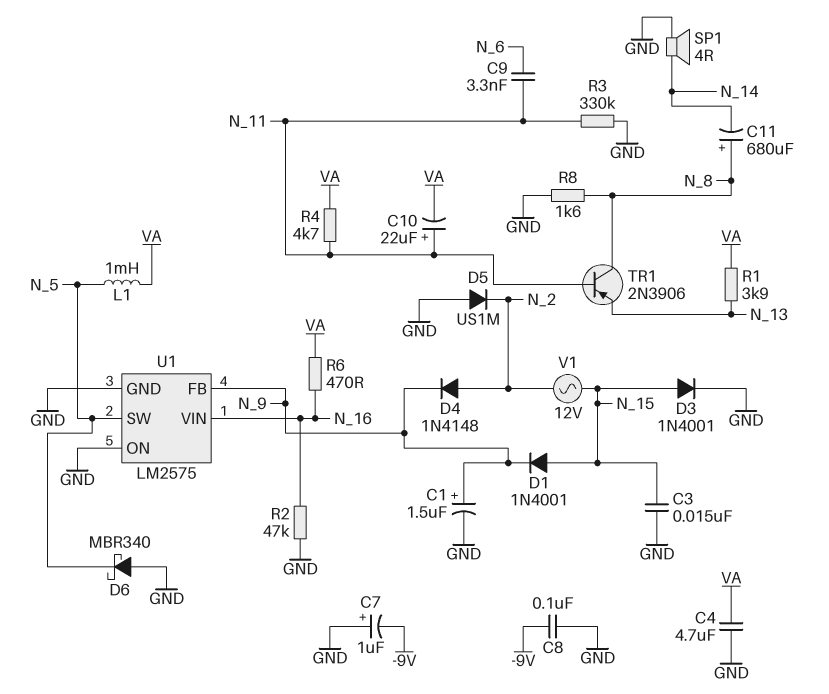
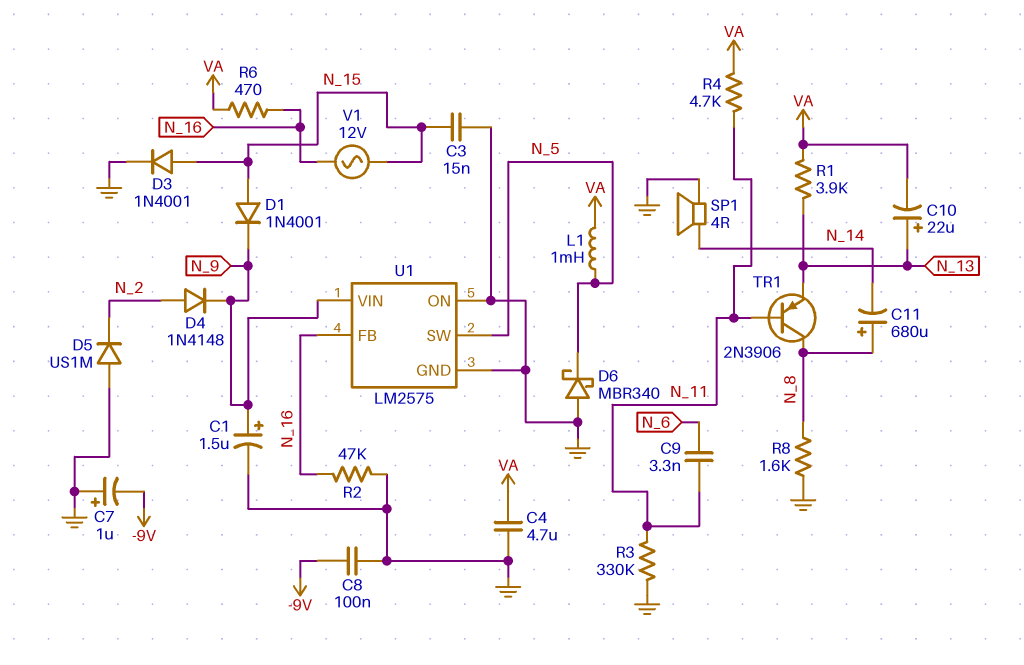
C10: 22uF (plus N_11, minus VA) -> 22uF (plus N_13, minus VA)
U1 pin FB: N_9 -> N_16
U1 pin VIN: N_16 -> N_9
V1: AC 12V (N_2, N_15) -> AC 12V (N_15, N_16)

